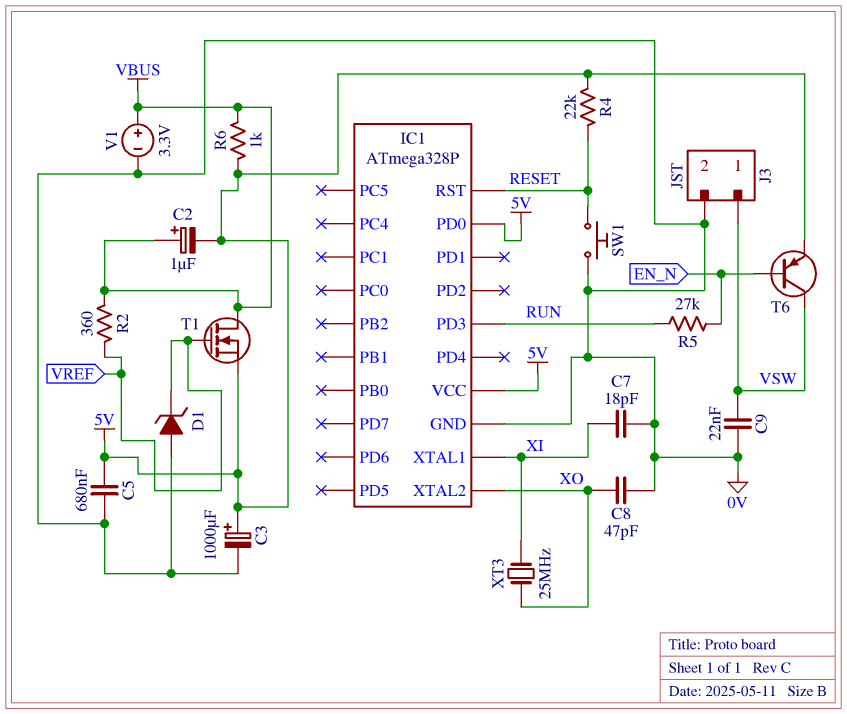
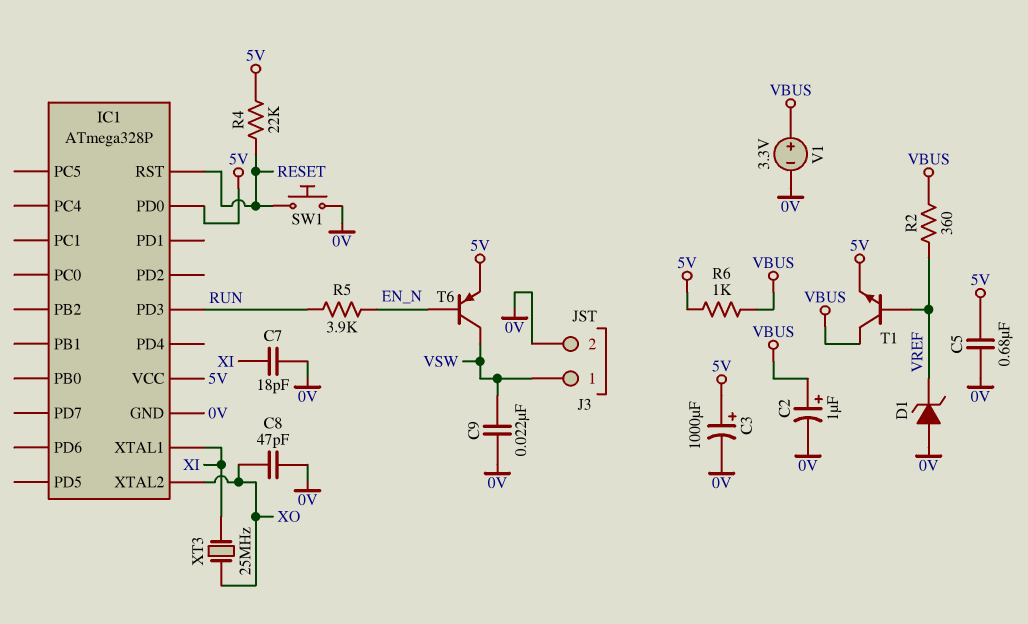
C2: 1uF (plus VBUS, minus 5V) -> 1uF (plus VBUS, minus 0V)
R5: 27k (EN_N, RUN) -> 3.9k (EN_N, RUN)
T1: NMOS (G VREF, D VBUS, S 5V) -> NPN (B VREF, C VBUS, E 5V)

